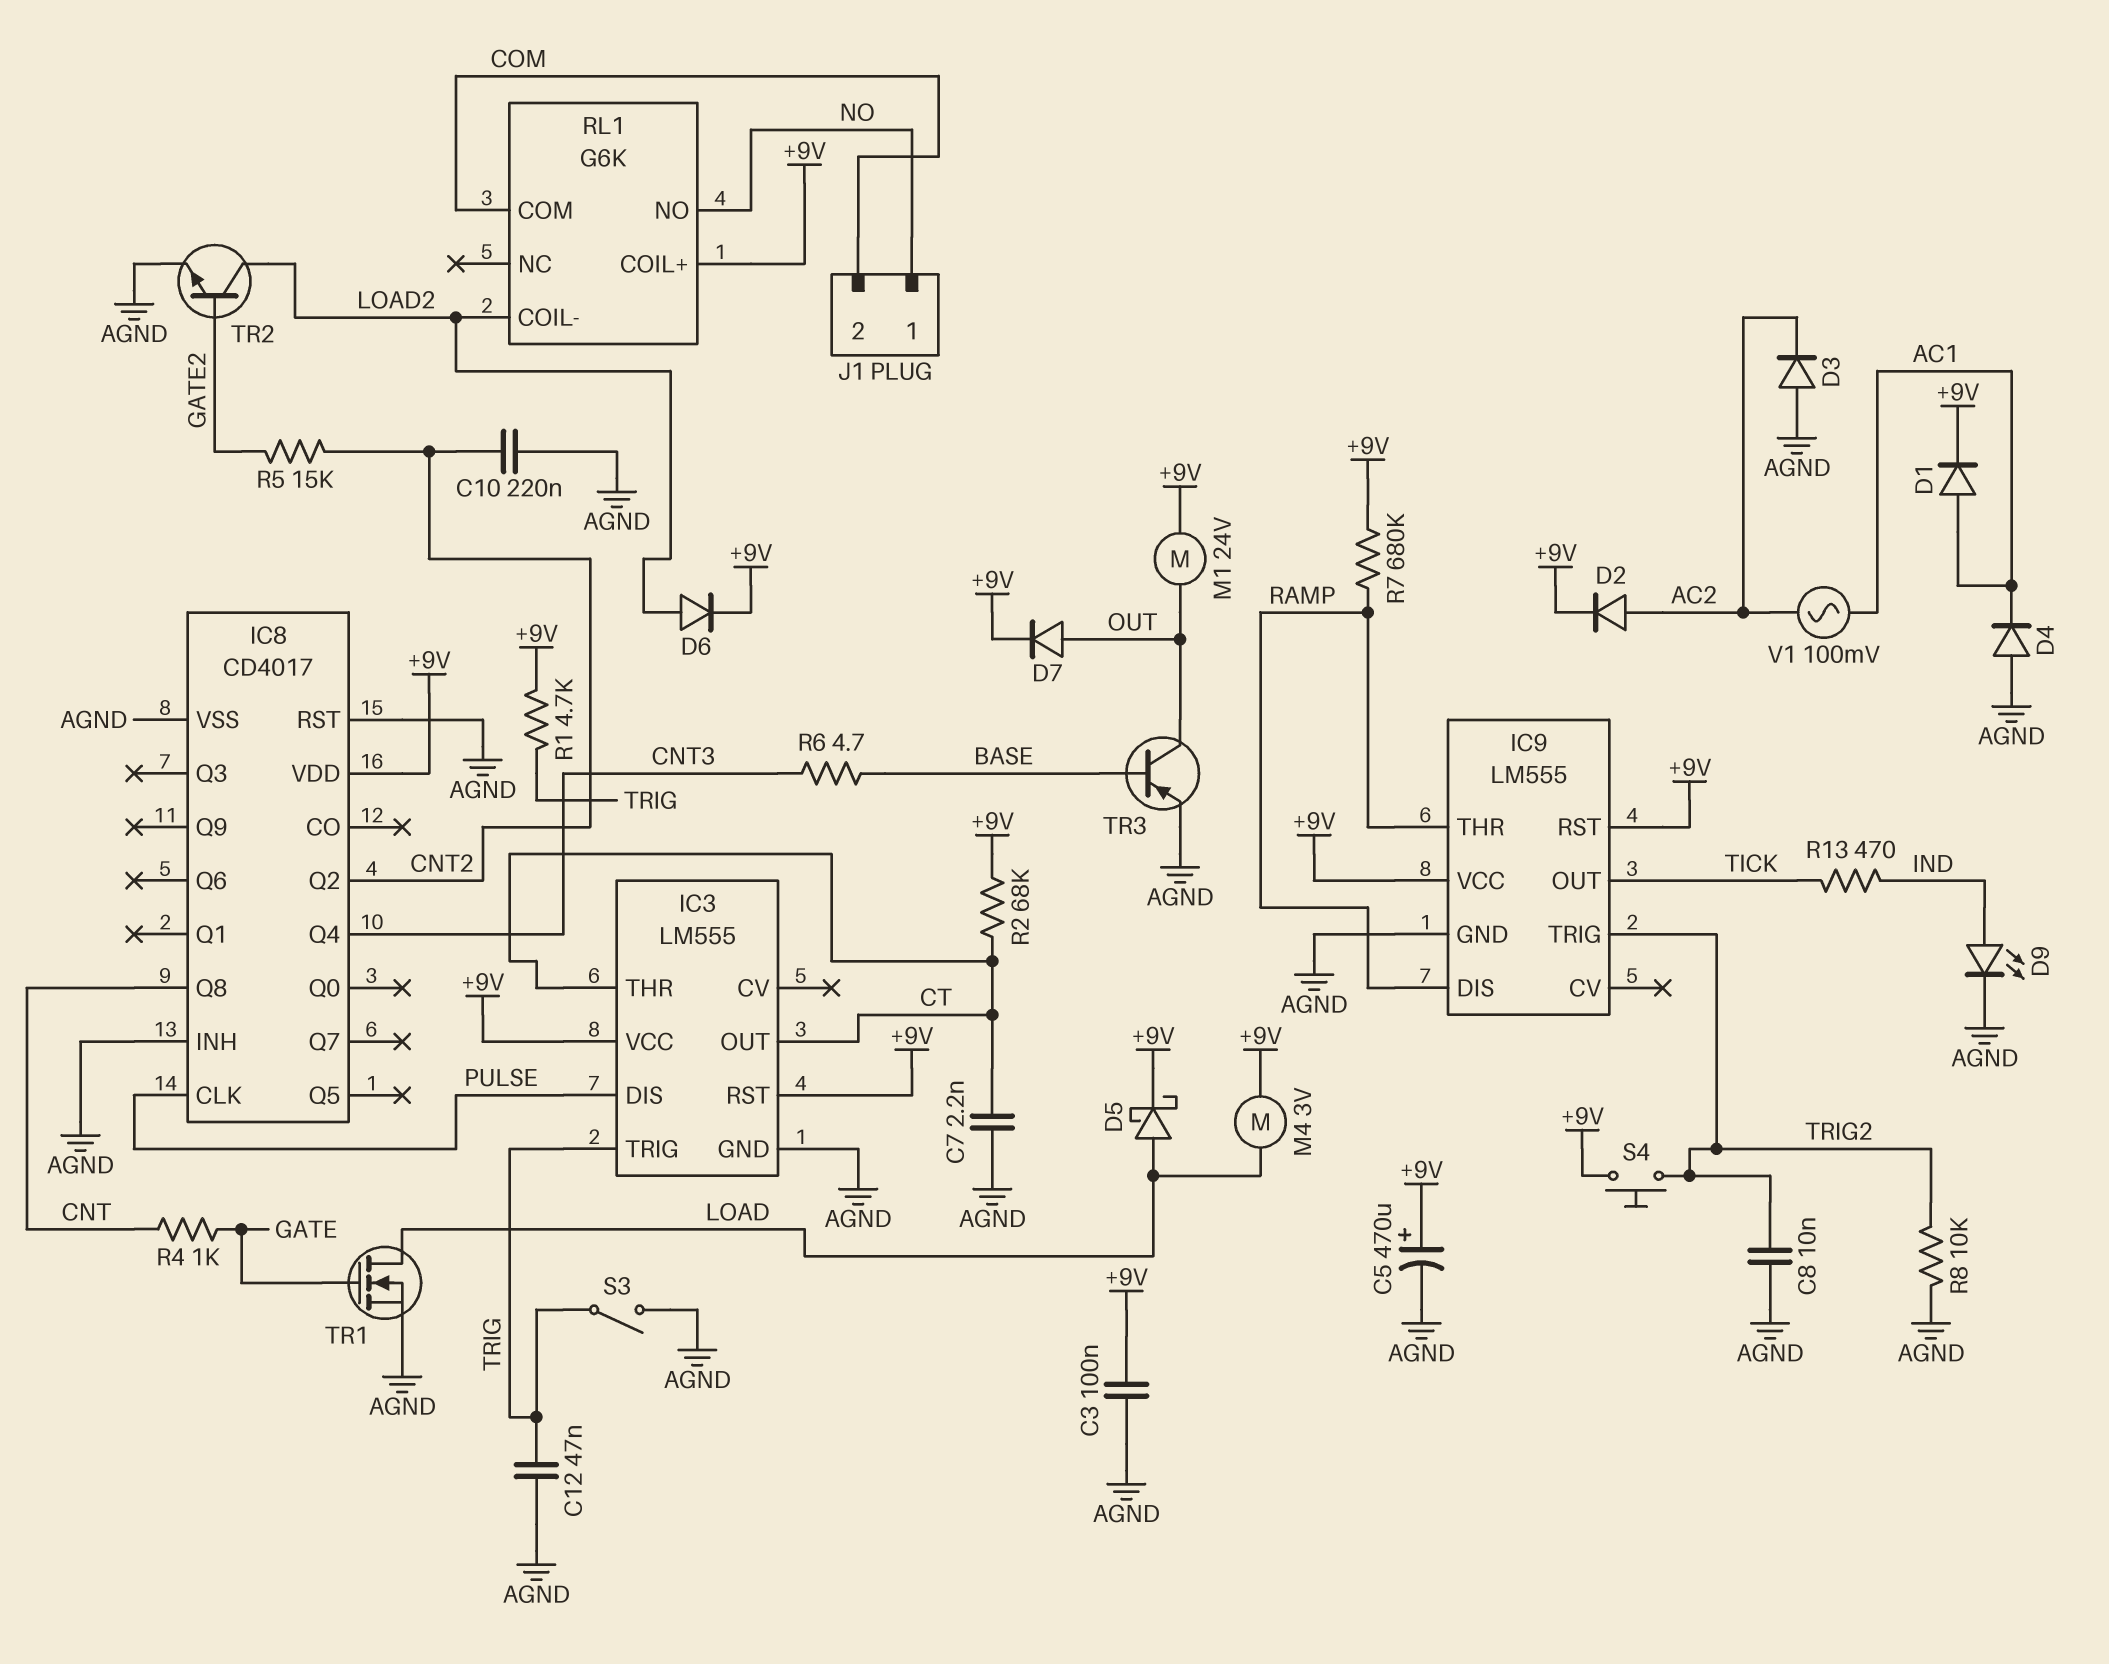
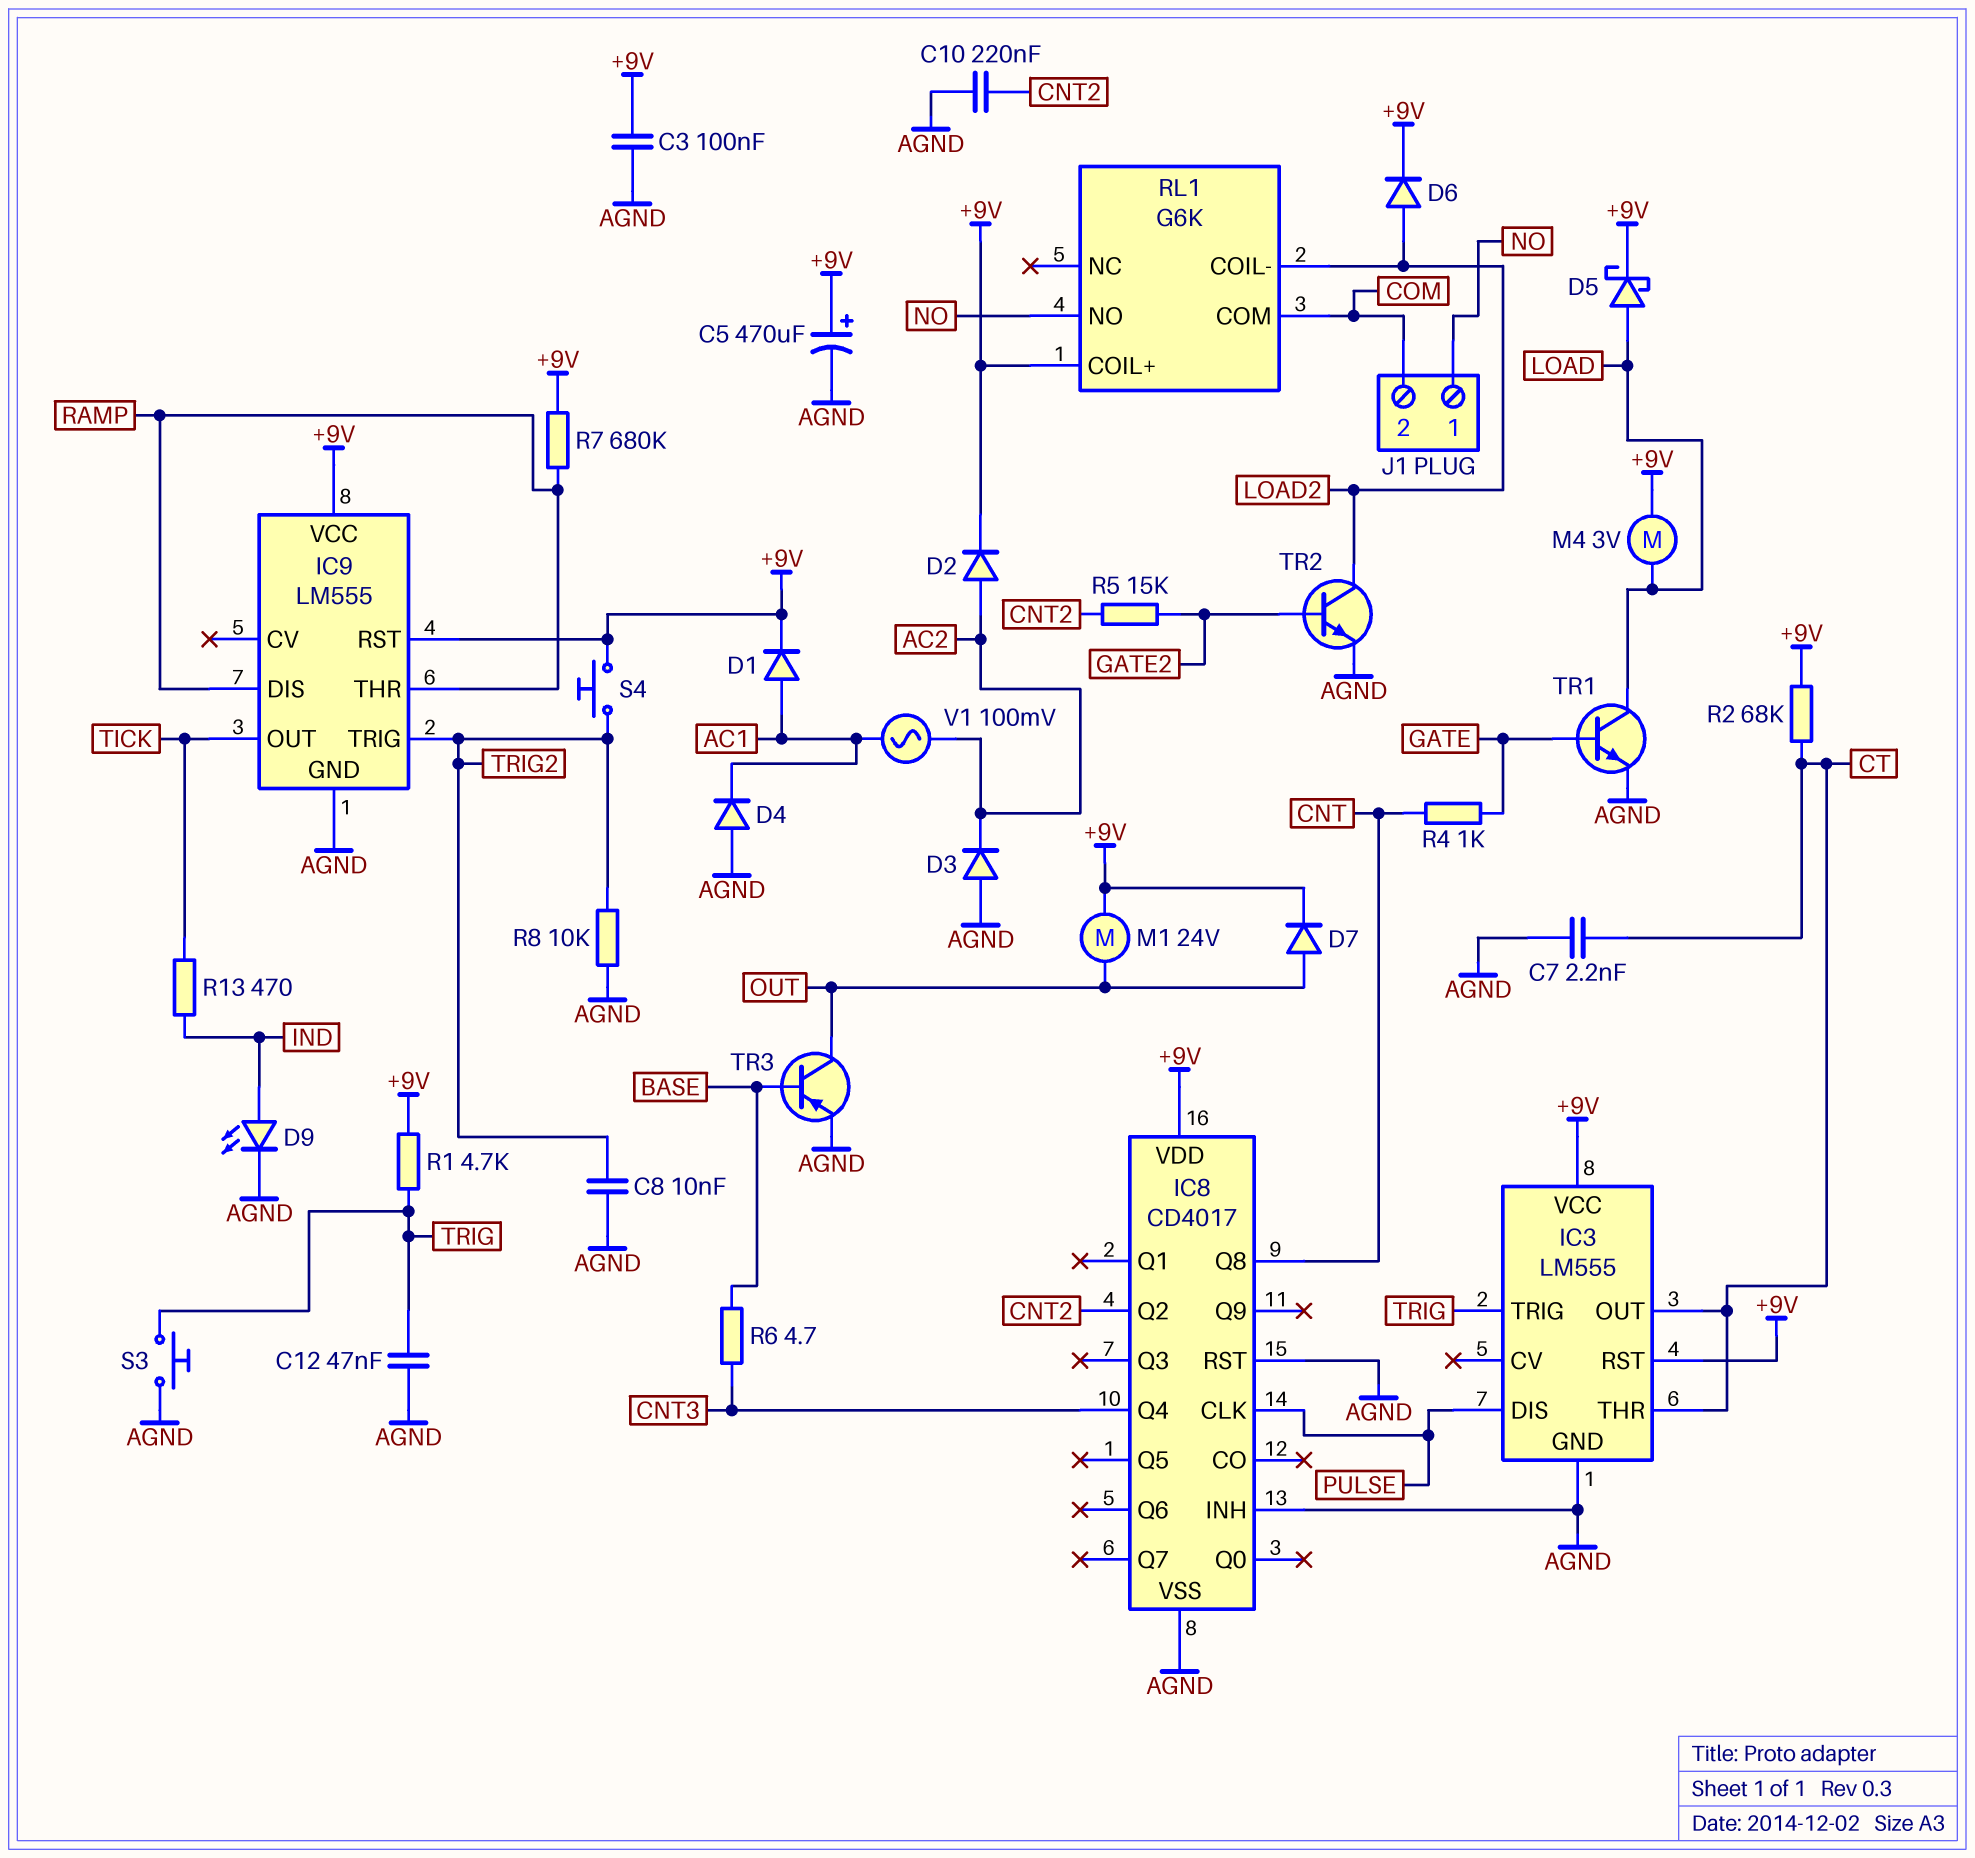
S3: switch (AGND, TRIG) -> button (AGND, TRIG)
TR1: NMOS (G GATE, D LOAD, S AGND) -> NPN (B GATE, C LOAD, E AGND)

